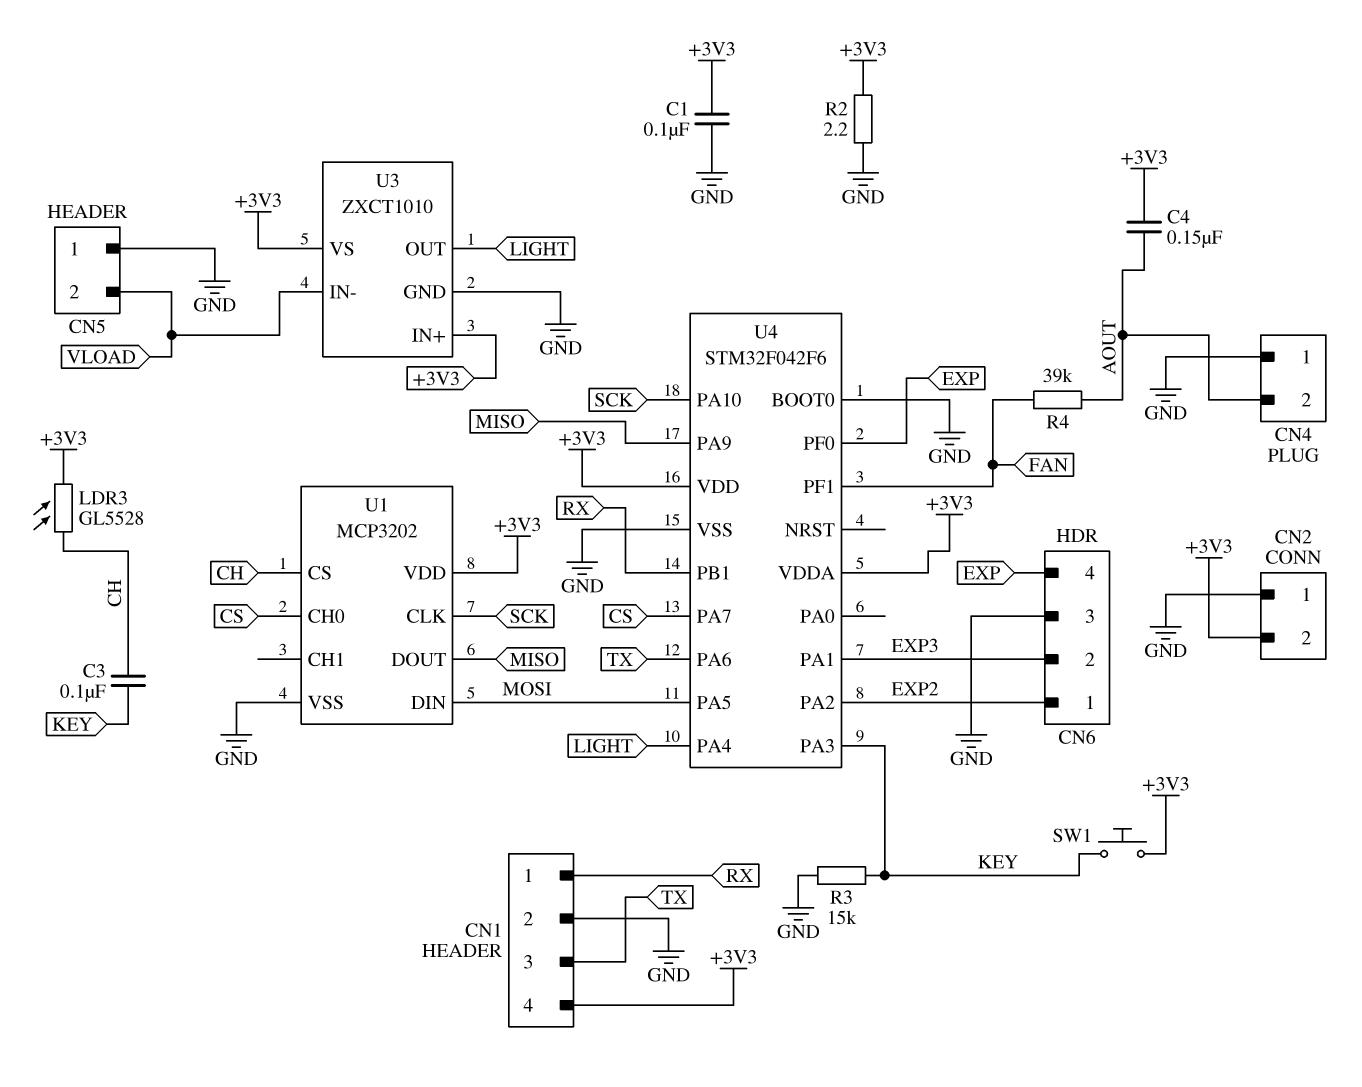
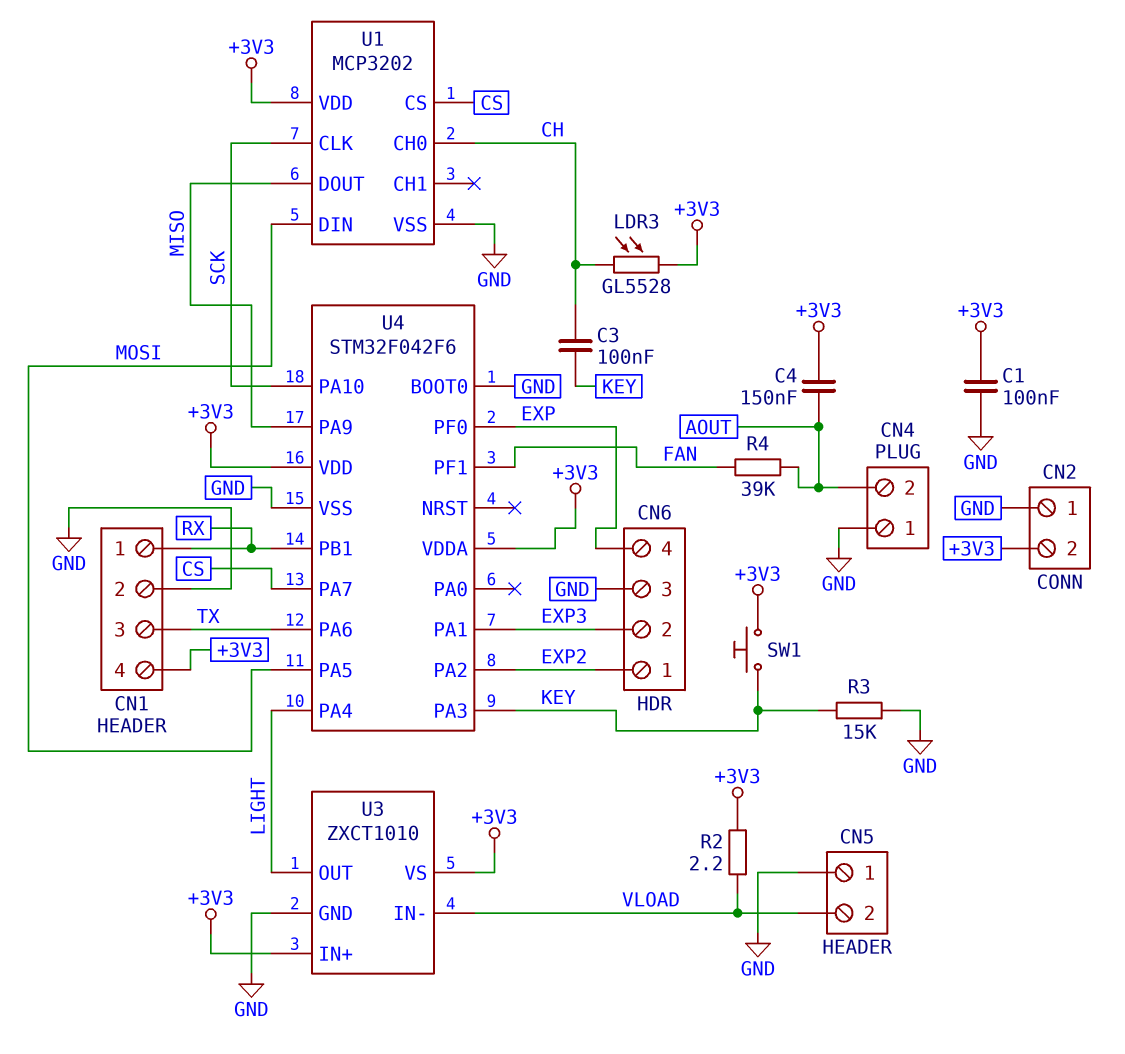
R2: 2.2 (+3V3, GND) -> 2.2 (+3V3, VLOAD)
U1 pin CH0: CS -> CH
U1 pin CS: CH -> CS

